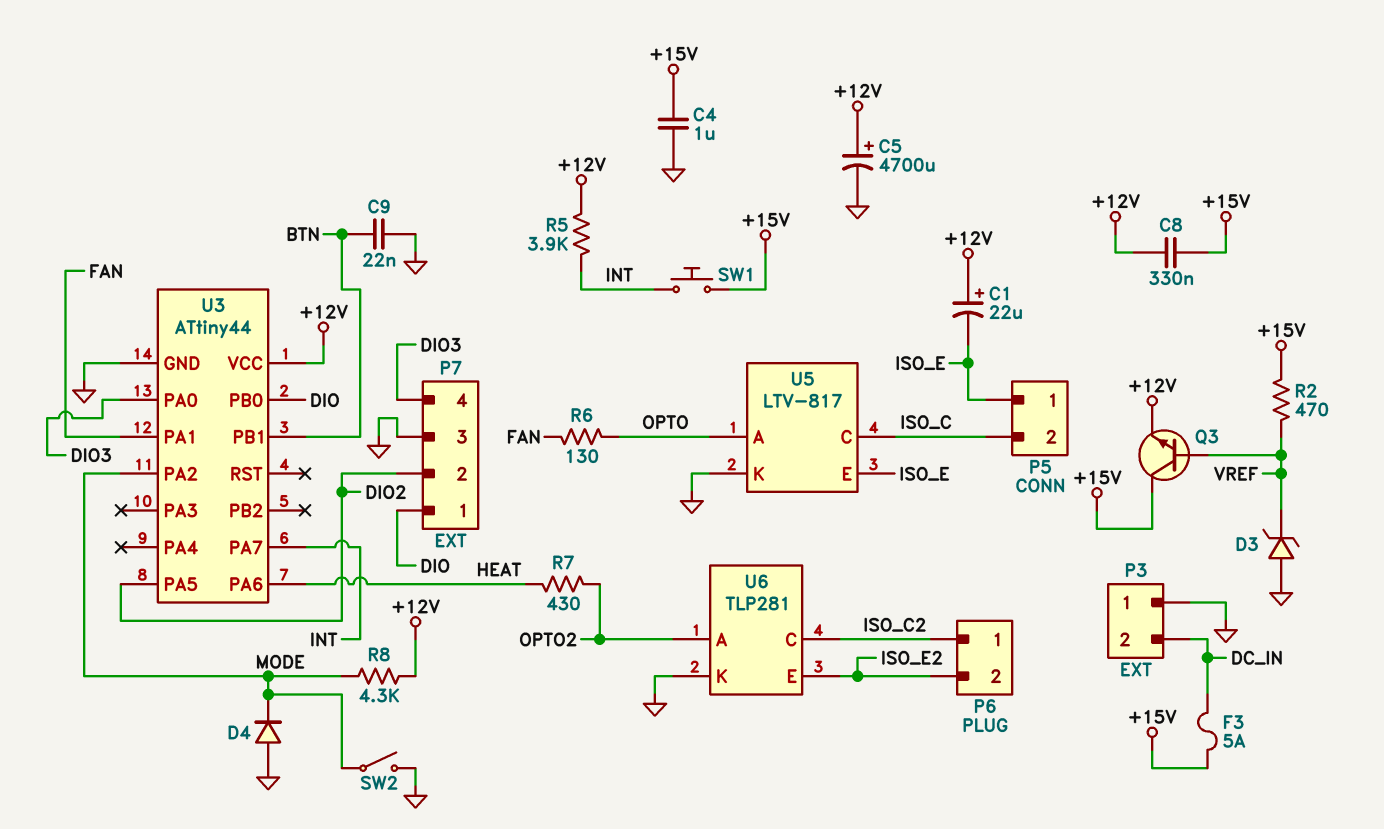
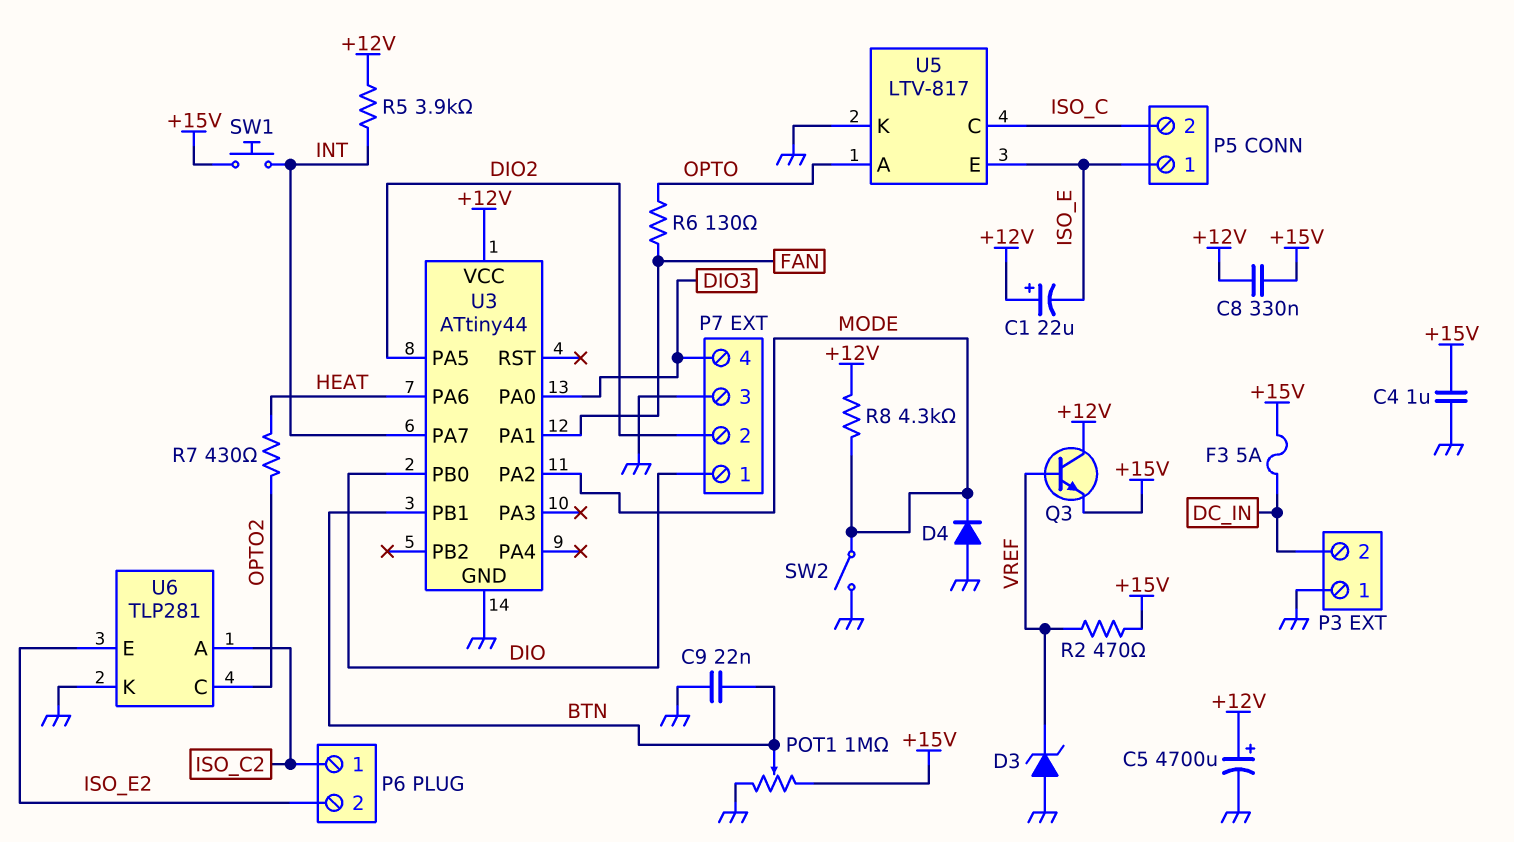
POT1: none -> 1M (+15V, GND, wiper BTN)
Q3: NPN (B VREF, C +15V, E +12V) -> NPN (B VREF, C +12V, E +15V)
U6 pin A: OPTO2 -> ISO_C2
U6 pin C: ISO_C2 -> OPTO2

